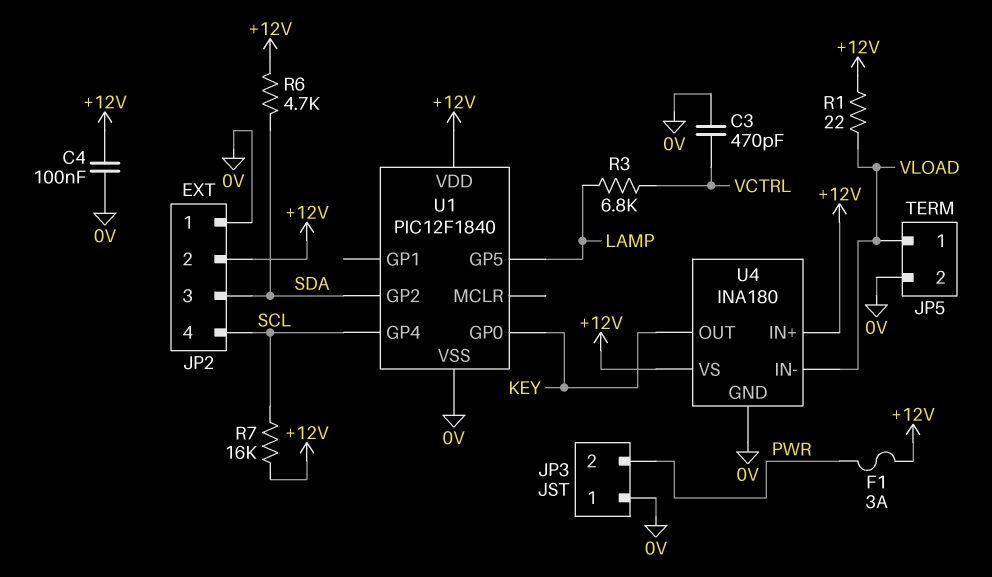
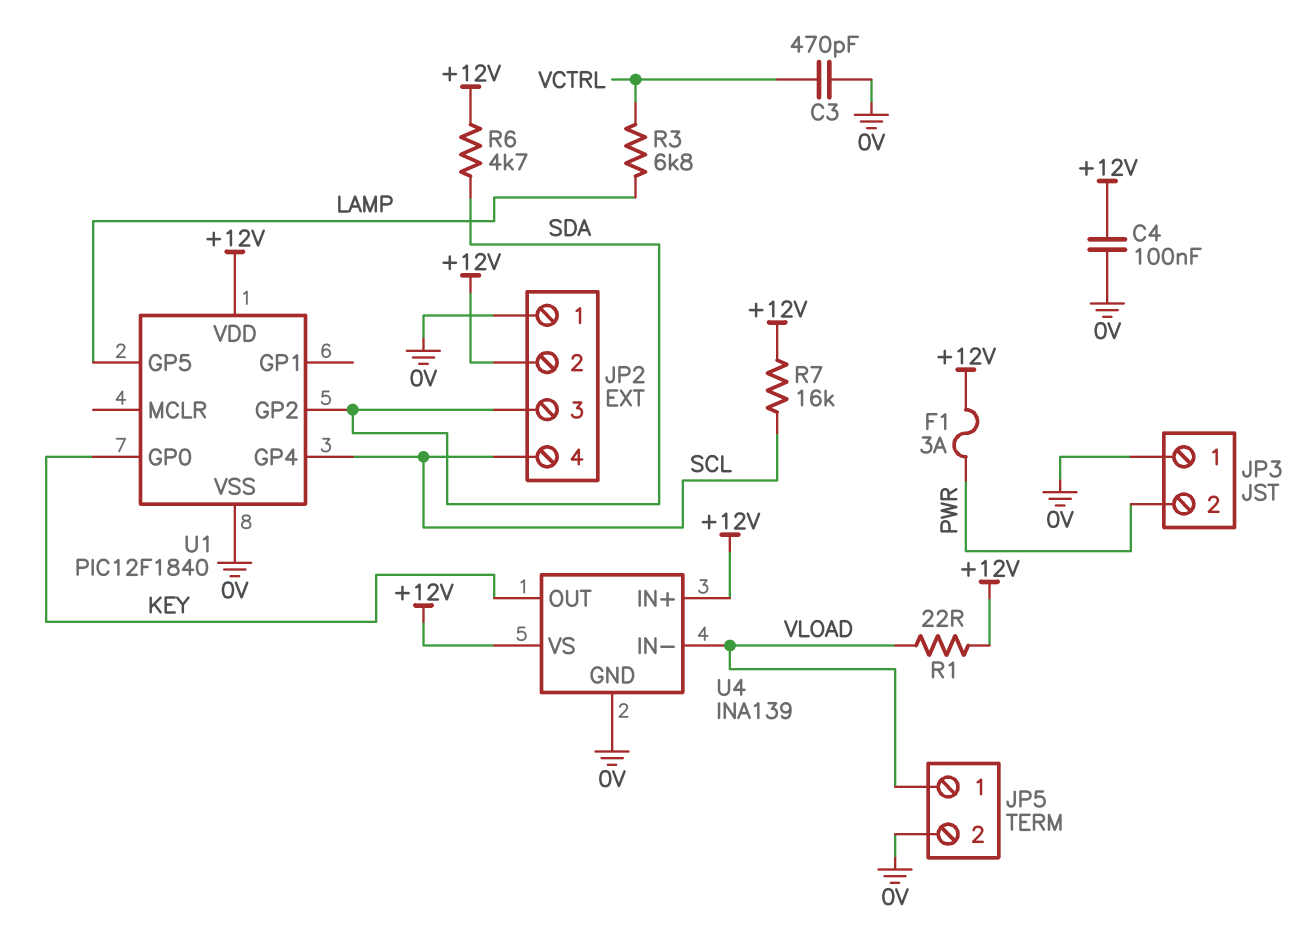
U4: INA180 -> INA139

